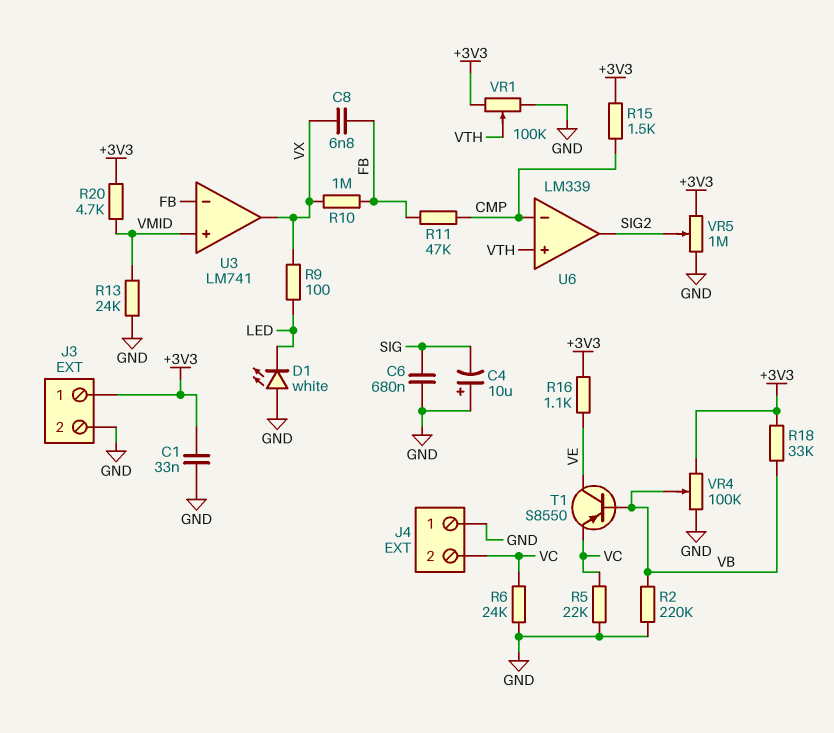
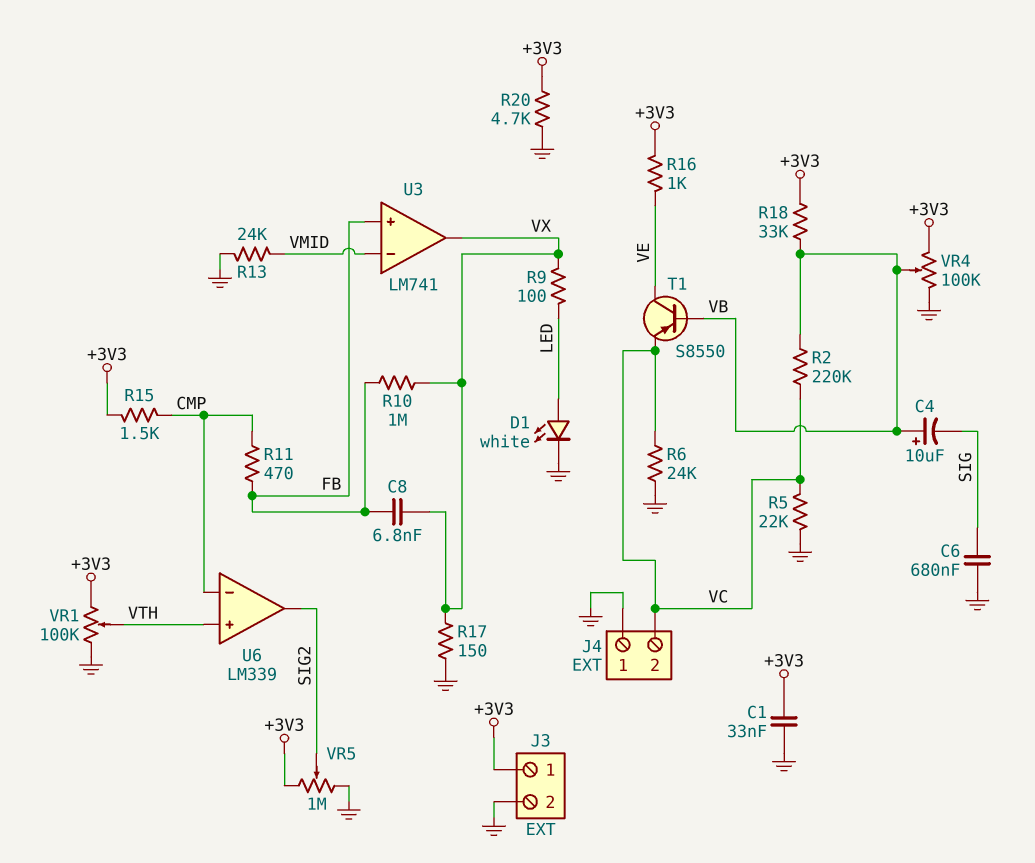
C4: 10uF (plus GND, minus SIG) -> 10uF (plus VB, minus SIG)
D1: LED white (A GND, K LED) -> LED white (A LED, K GND)
R2: 220k (GND, VB) -> 220k (VB, VC)
R11: 47k (CMP, FB) -> 470 (CMP, FB)
R16: 1.1k (+3V3, VE) -> 1k (+3V3, VE)
R17: none -> 150 (GND, VX)
R20: 4.7k (+3V3, VMID) -> 4.7k (+3V3, GND)
U3 pin in+: VMID -> FB
U3 pin in-: FB -> VMID

